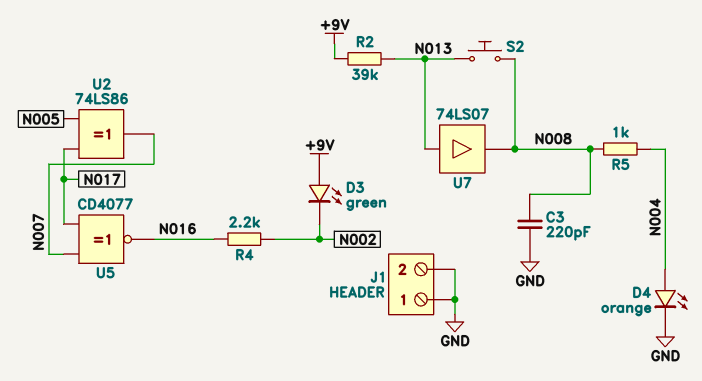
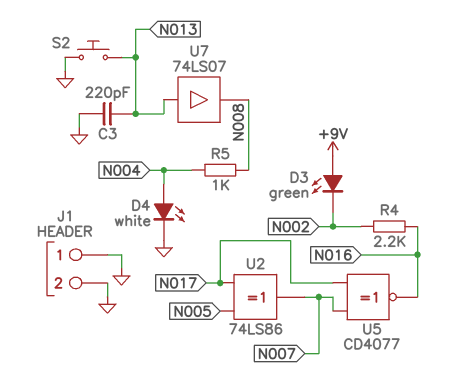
C3: 220pF (GND, N008) -> 220pF (GND, N013)
D4: LED orange (A N004, K GND) -> LED white (A N004, K GND)
R2: 39k (+9V, N013) -> none
S2: button (N008, N013) -> button (GND, N013)

